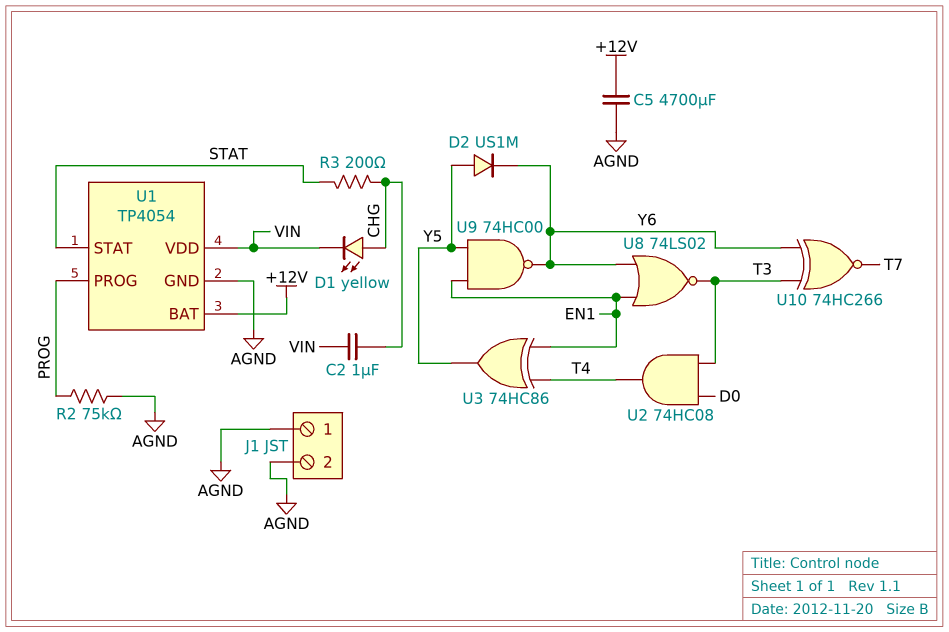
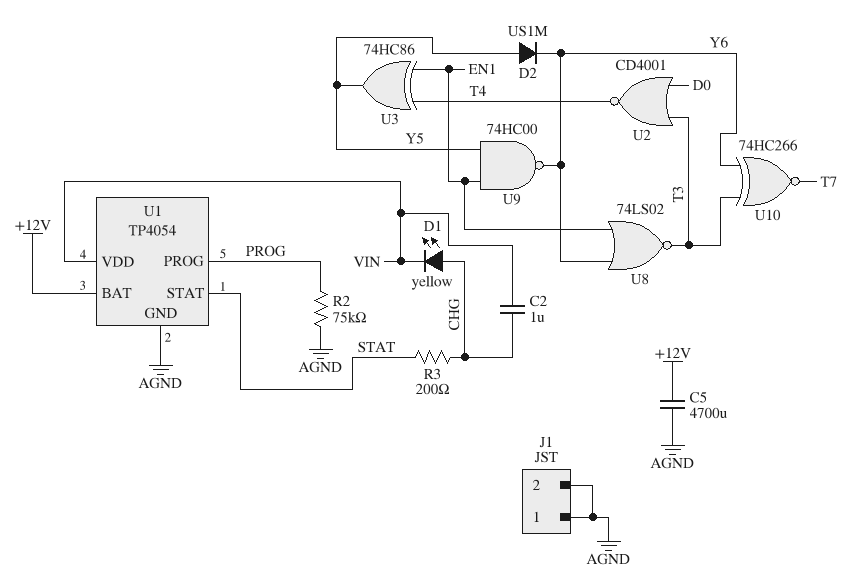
U2: AND 74HC08 (in D0, in T3, out T4) -> NOR CD4001 (in D0, in T3, out T4)

